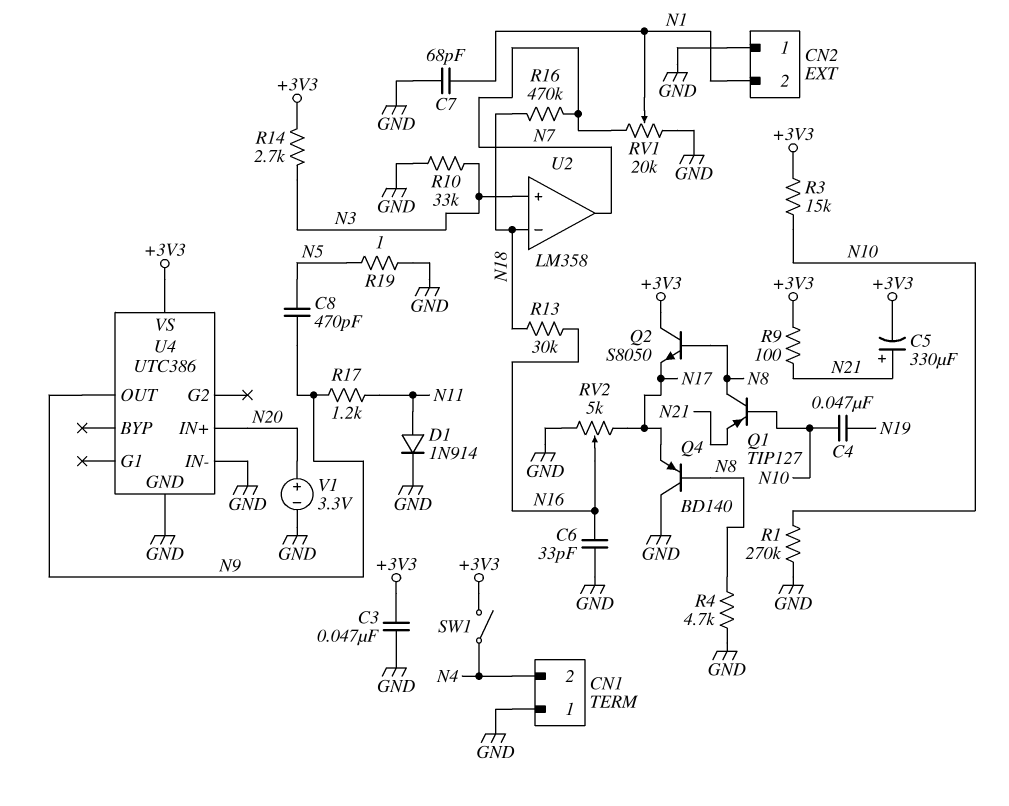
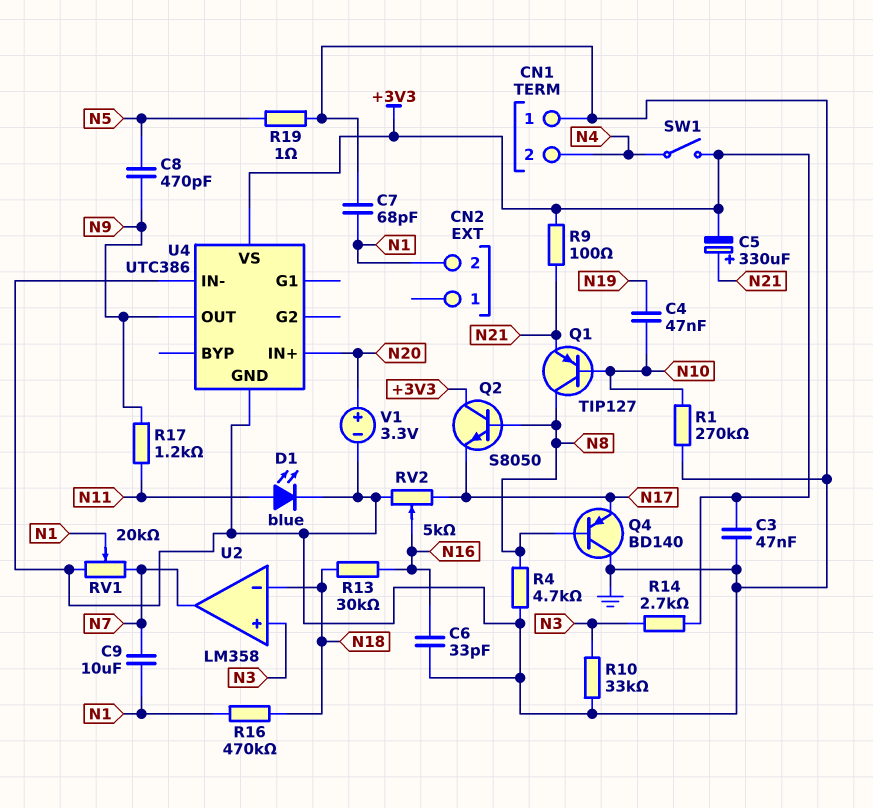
C9: none -> 10uF (N1, N7)
CN2 pin 1: GND -> none
D1: diode 1N914 (A N11, K GND) -> LED blue (A N11, K GND)
R3: 15k (+3V3, N10) -> none
R16: 470k (N7, N18) -> 470k (N1, N18)

